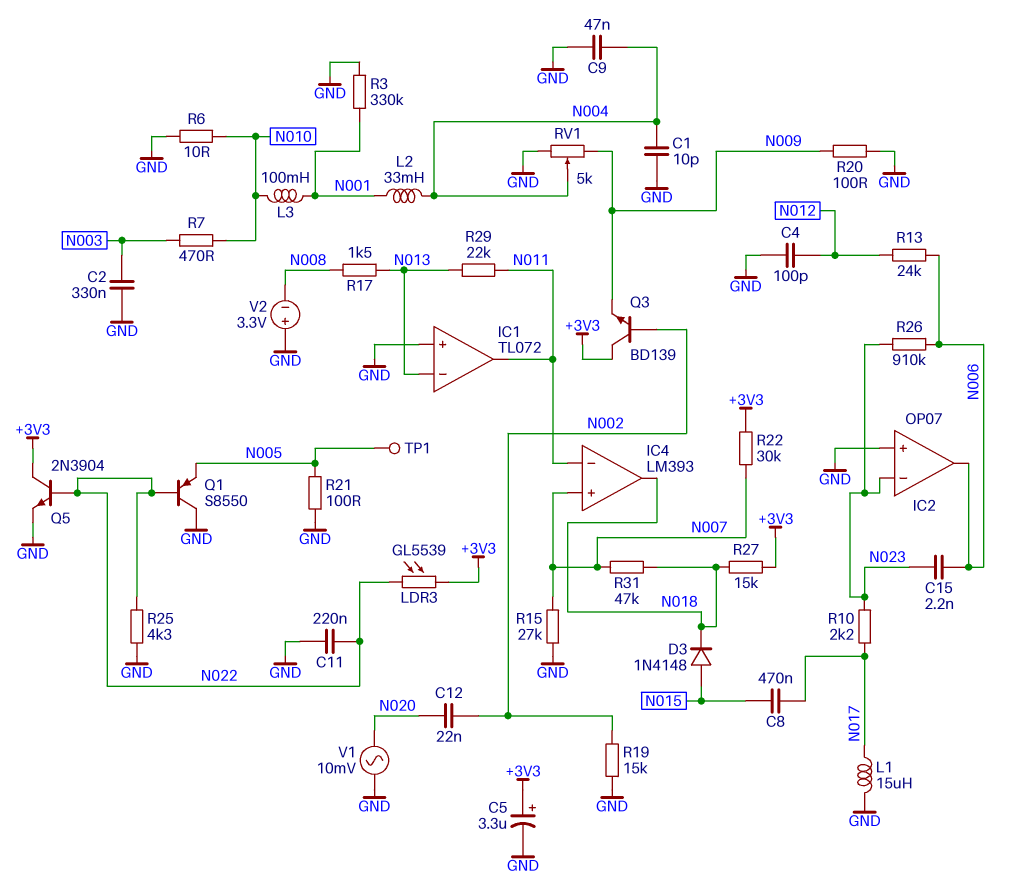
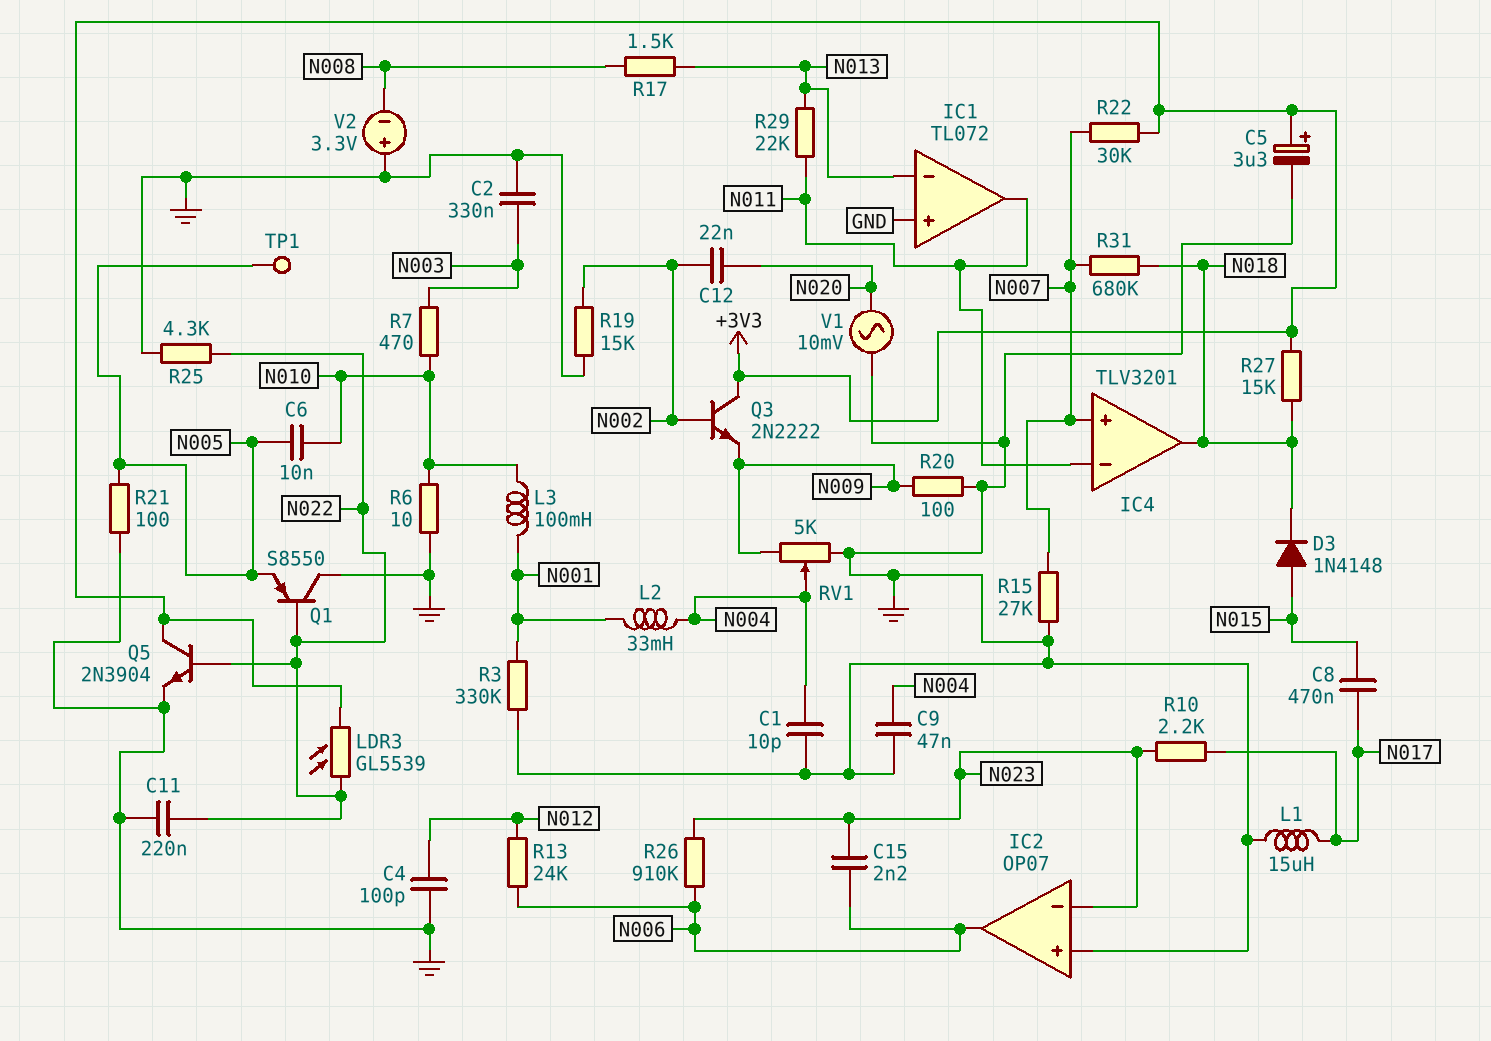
C6: none -> 10nF (N005, N010)
IC4: LM393 -> TLV3201
Q3: NPN BD139 (B N002, C +3V3, E N009) -> NPN 2N2222 (B N002, C +3V3, E N009)
R31: 47k (N007, N018) -> 680k (N007, N018)

